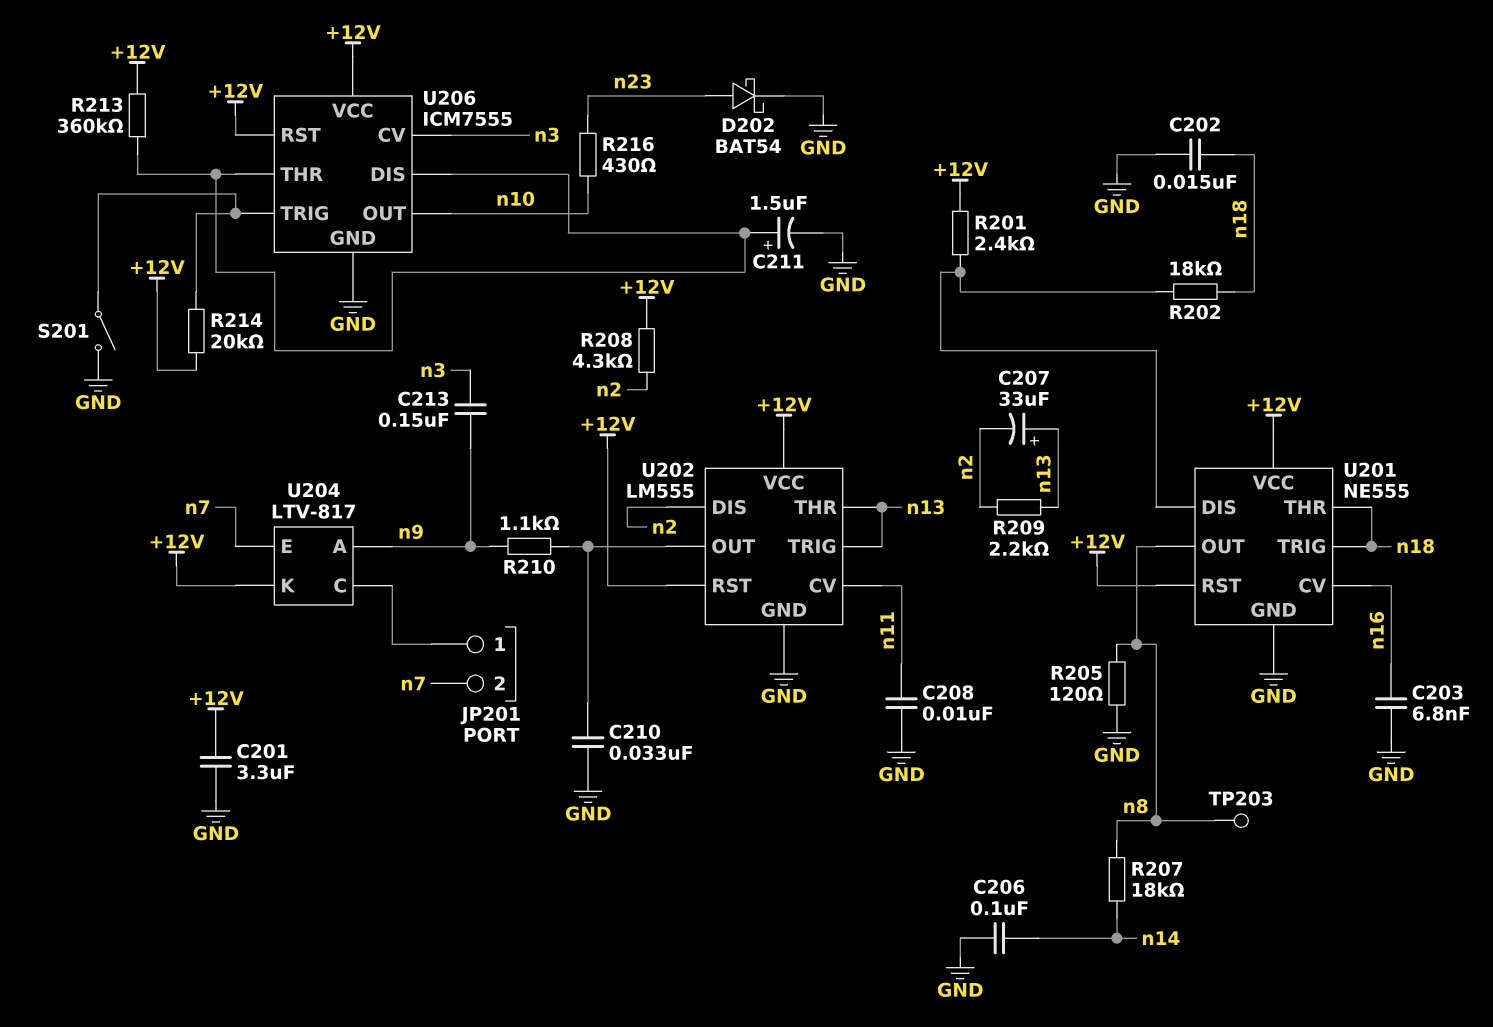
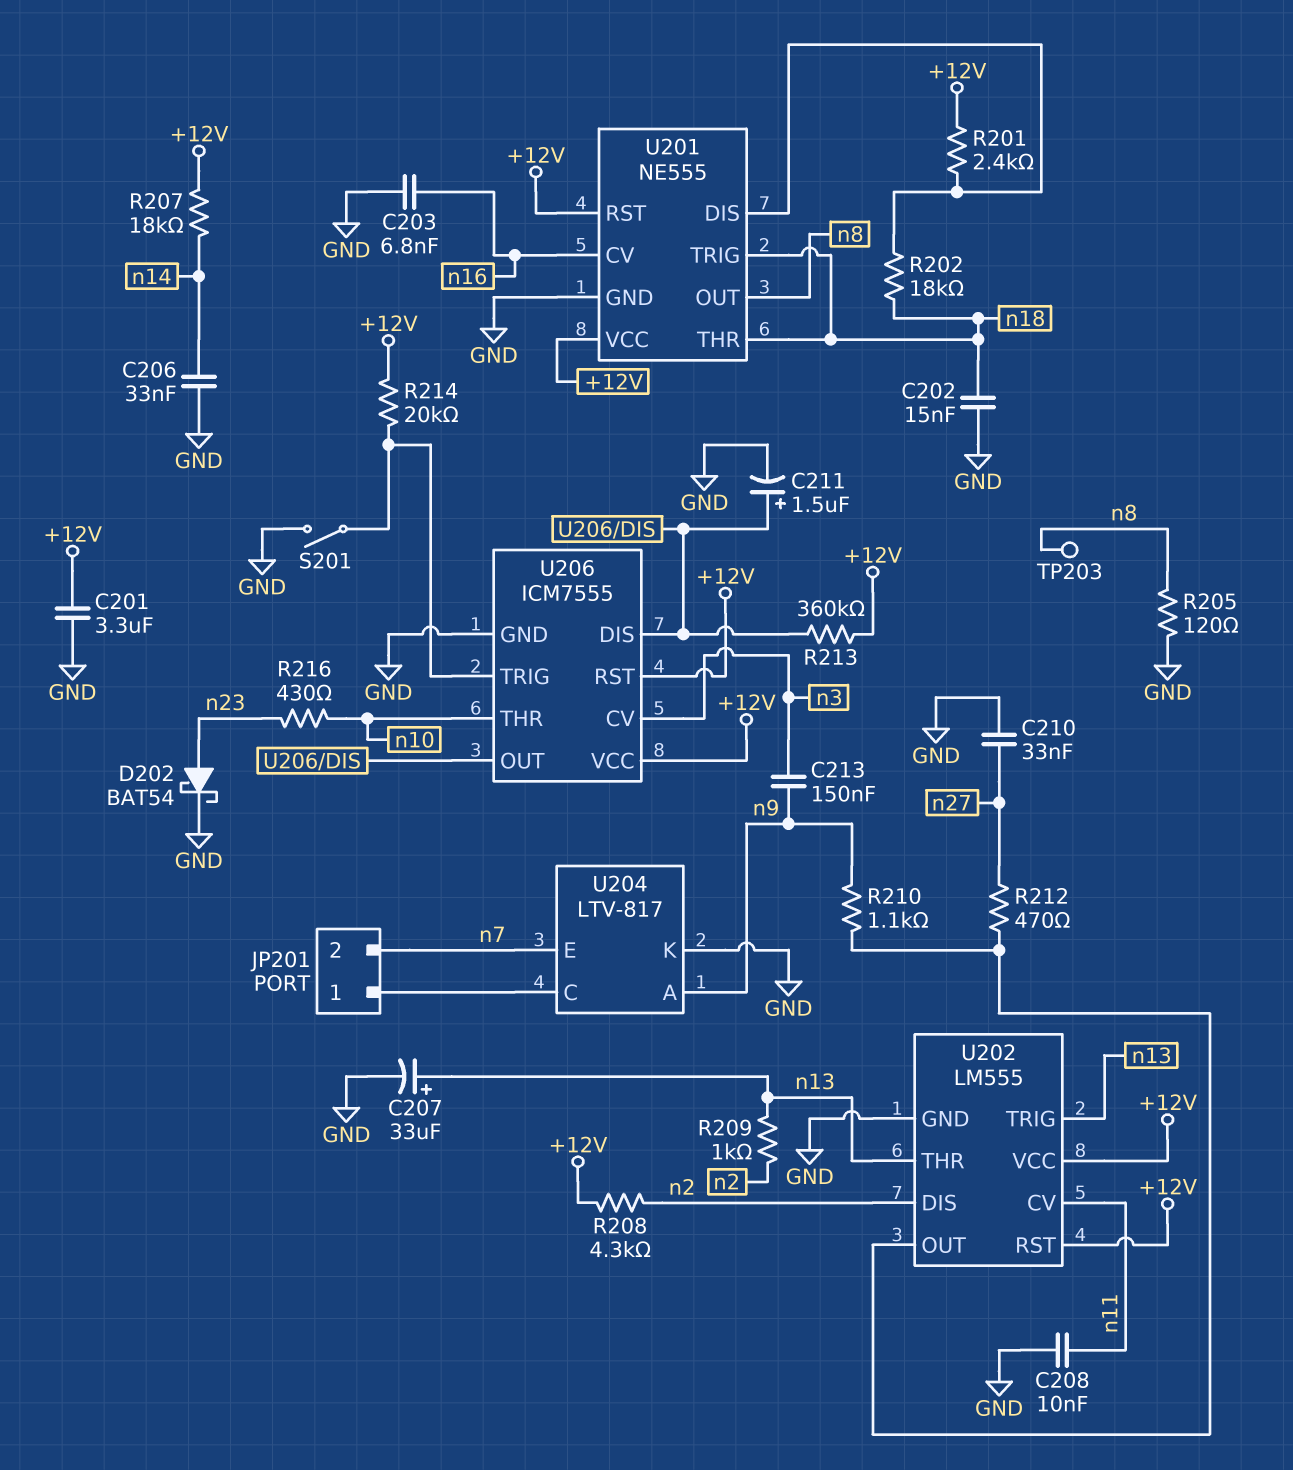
C206: 100nF (GND, n14) -> 33nF (GND, n14)
C207: 33uF (plus n13, minus n2) -> 33uF (plus n13, minus GND)
C210: 33nF (GND, U202/OUT) -> 33nF (GND, n27)
R207: 18k (n8, n14) -> 18k (+12V, n14)
R209: 2.2k (n2, n13) -> 1k (n2, n13)
R212: none -> 470 (U202/OUT, n27)
U204 pin K: +12V -> GND
U206 pin OUT: n10 -> U206/DIS
U206 pin THR: U206/DIS -> n10

